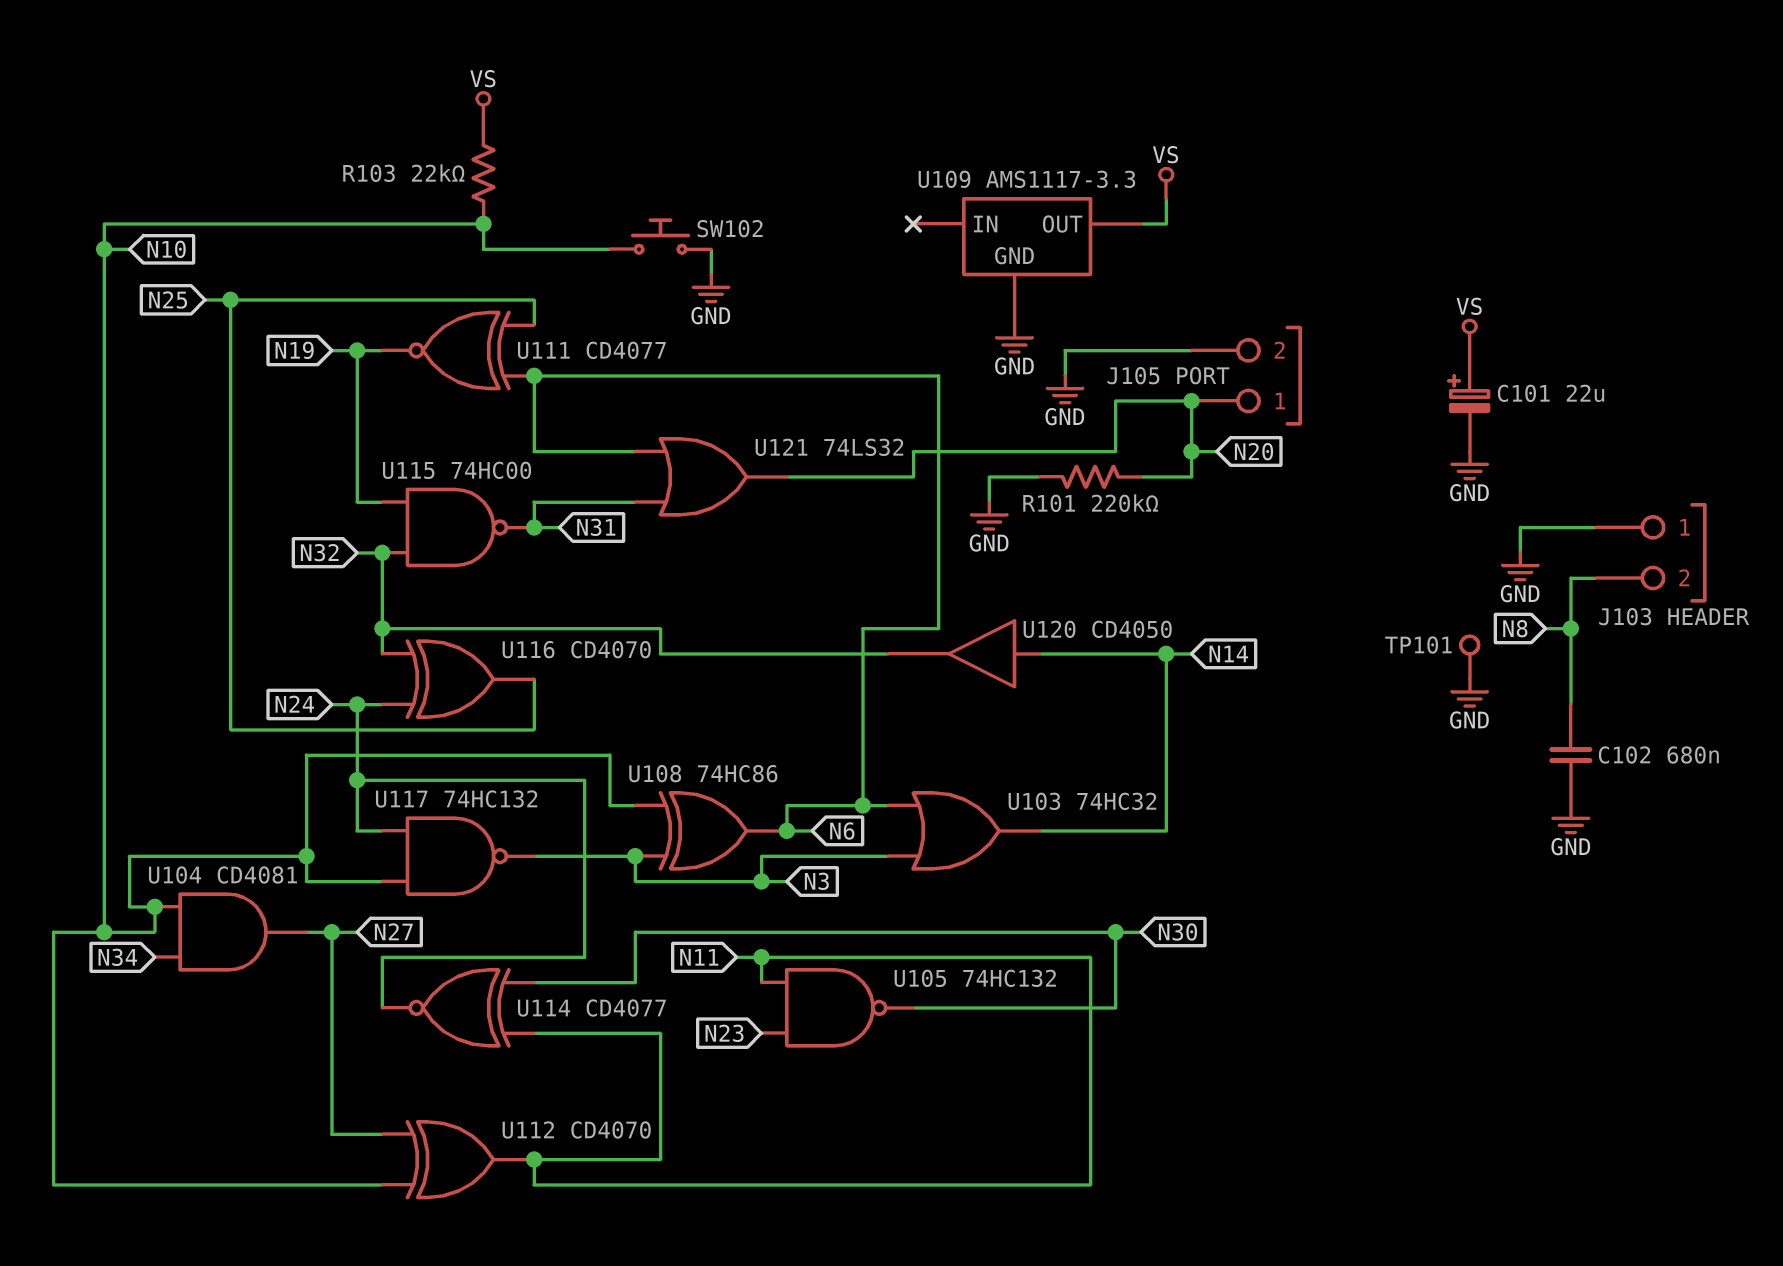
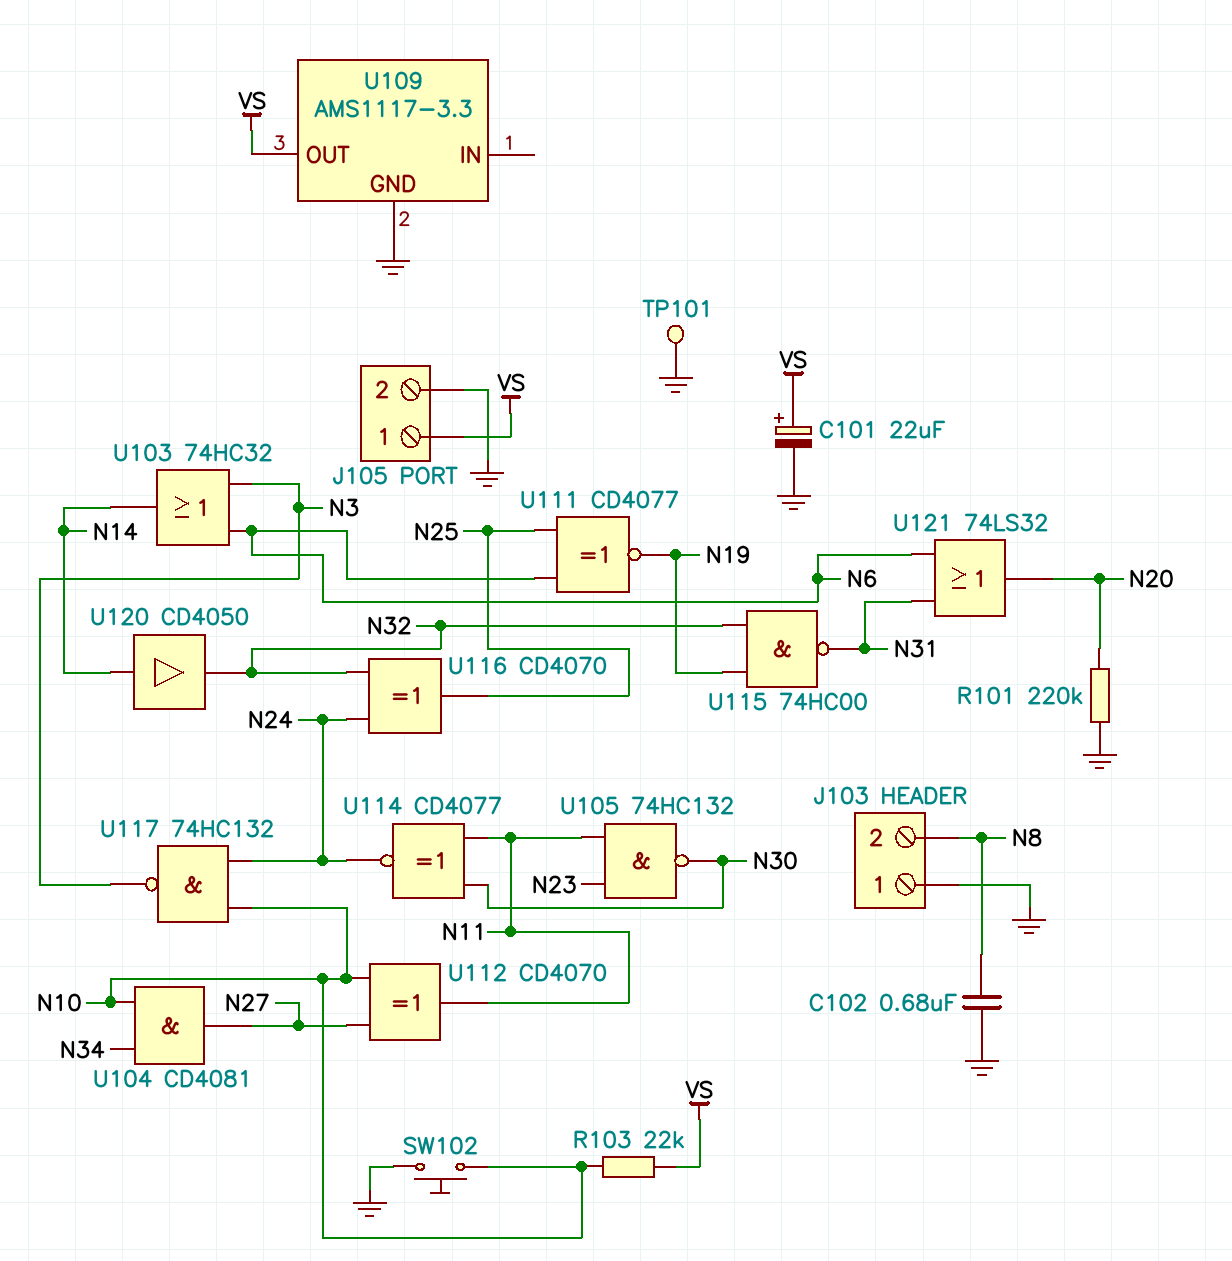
J105 pin 1: N20 -> VS
U108: XOR 74HC86 (in N3, in N10, out N6) -> none

